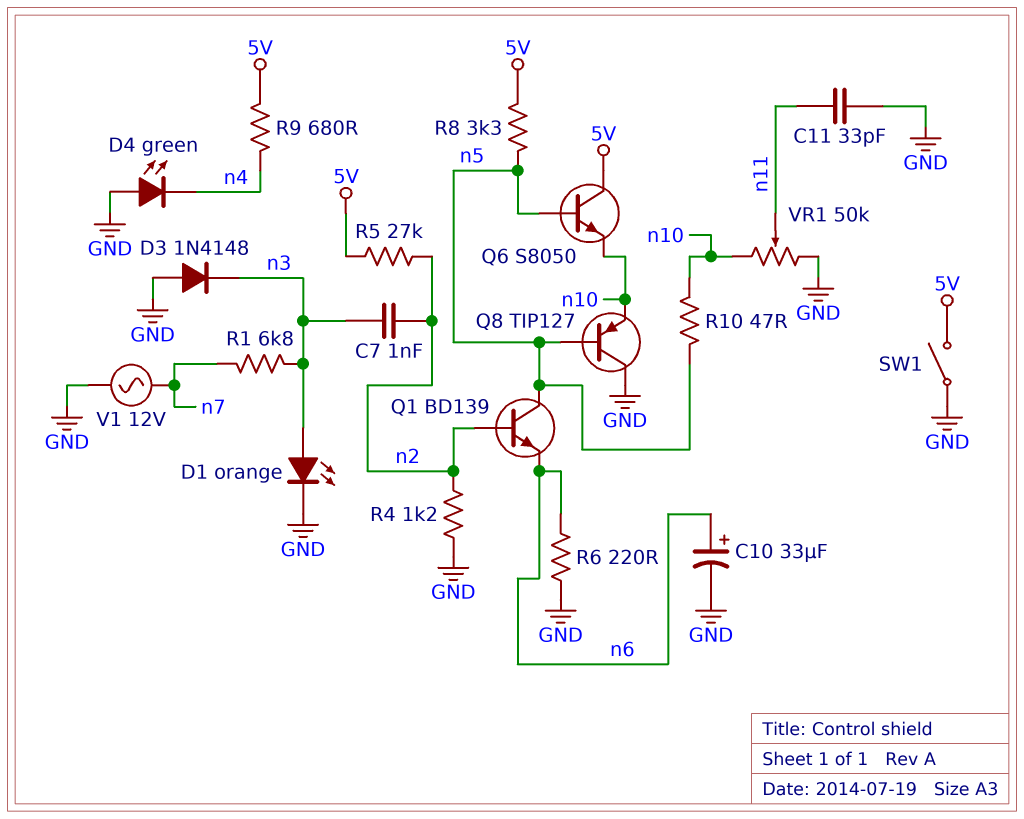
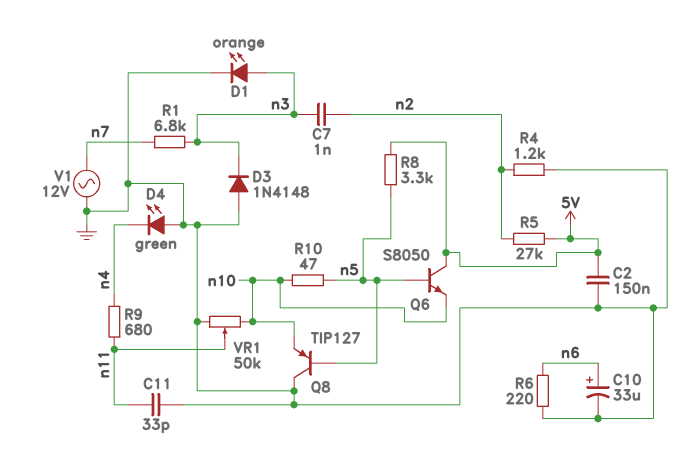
C2: none -> 150nF (5V, GND)
Q1: NPN BD139 (B n2, C n5, E n6) -> none
R9: 680 (5V, n4) -> 680 (n4, n11)
SW1: switch (5V, GND) -> none

